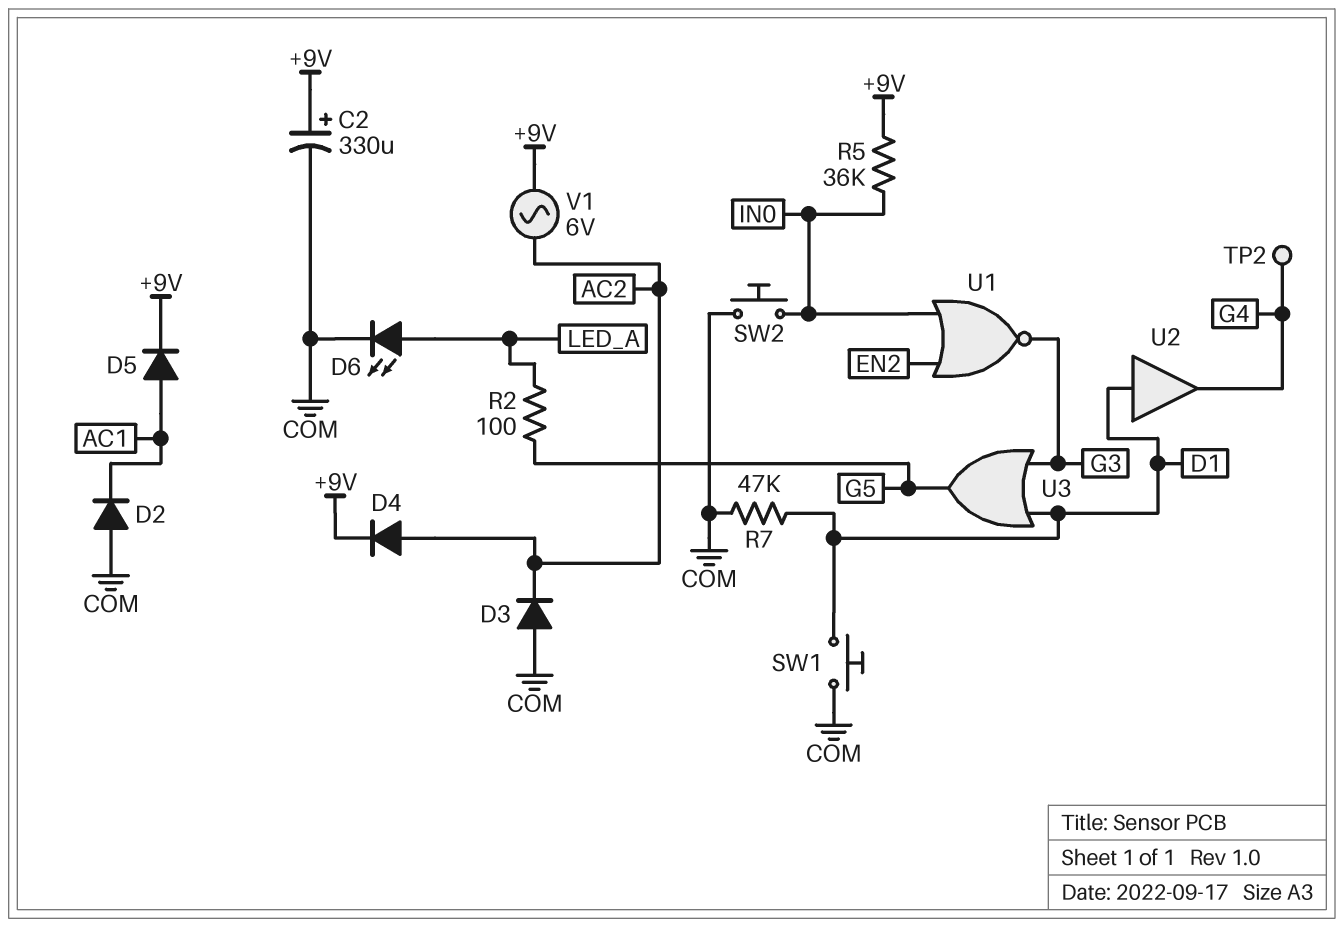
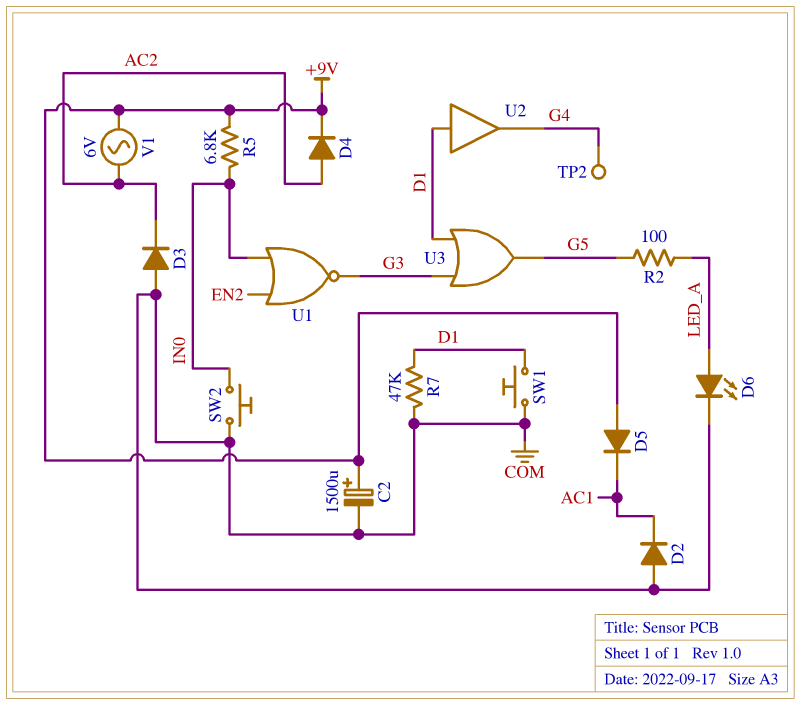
C2: 330uF (plus +9V, minus COM) -> 1500uF (plus +9V, minus COM)
D5: diode (A AC1, K +9V) -> diode (A +9V, K AC1)
R5: 36k (+9V, IN0) -> 6.8k (+9V, IN0)

